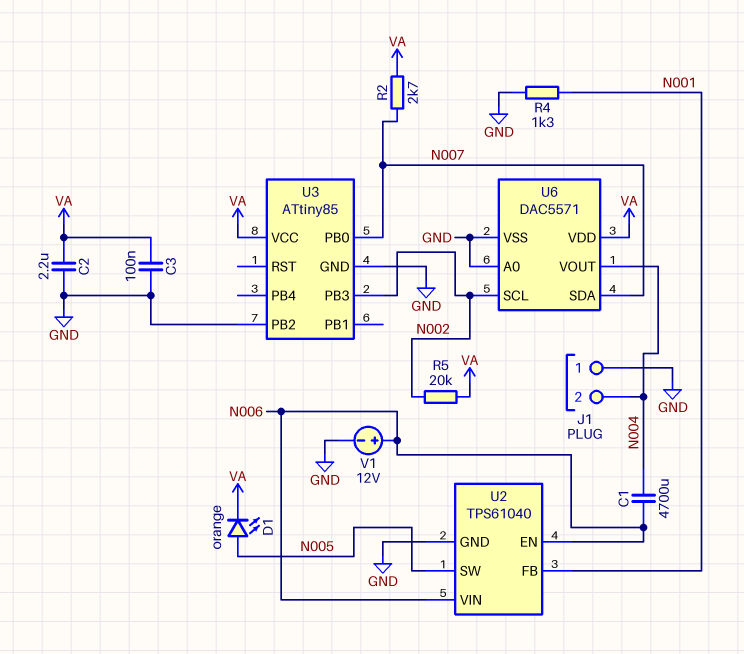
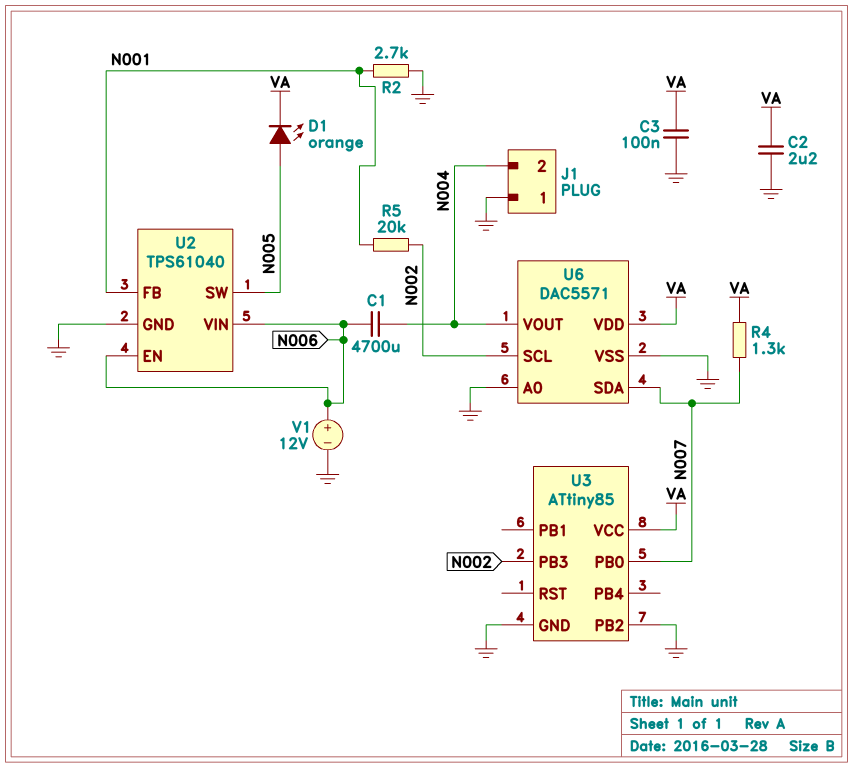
R2: 2.7k (N007, VA) -> 2.7k (GND, N001)
R4: 1.3k (GND, N001) -> 1.3k (N007, VA)
R5: 20k (N002, VA) -> 20k (N001, N002)

